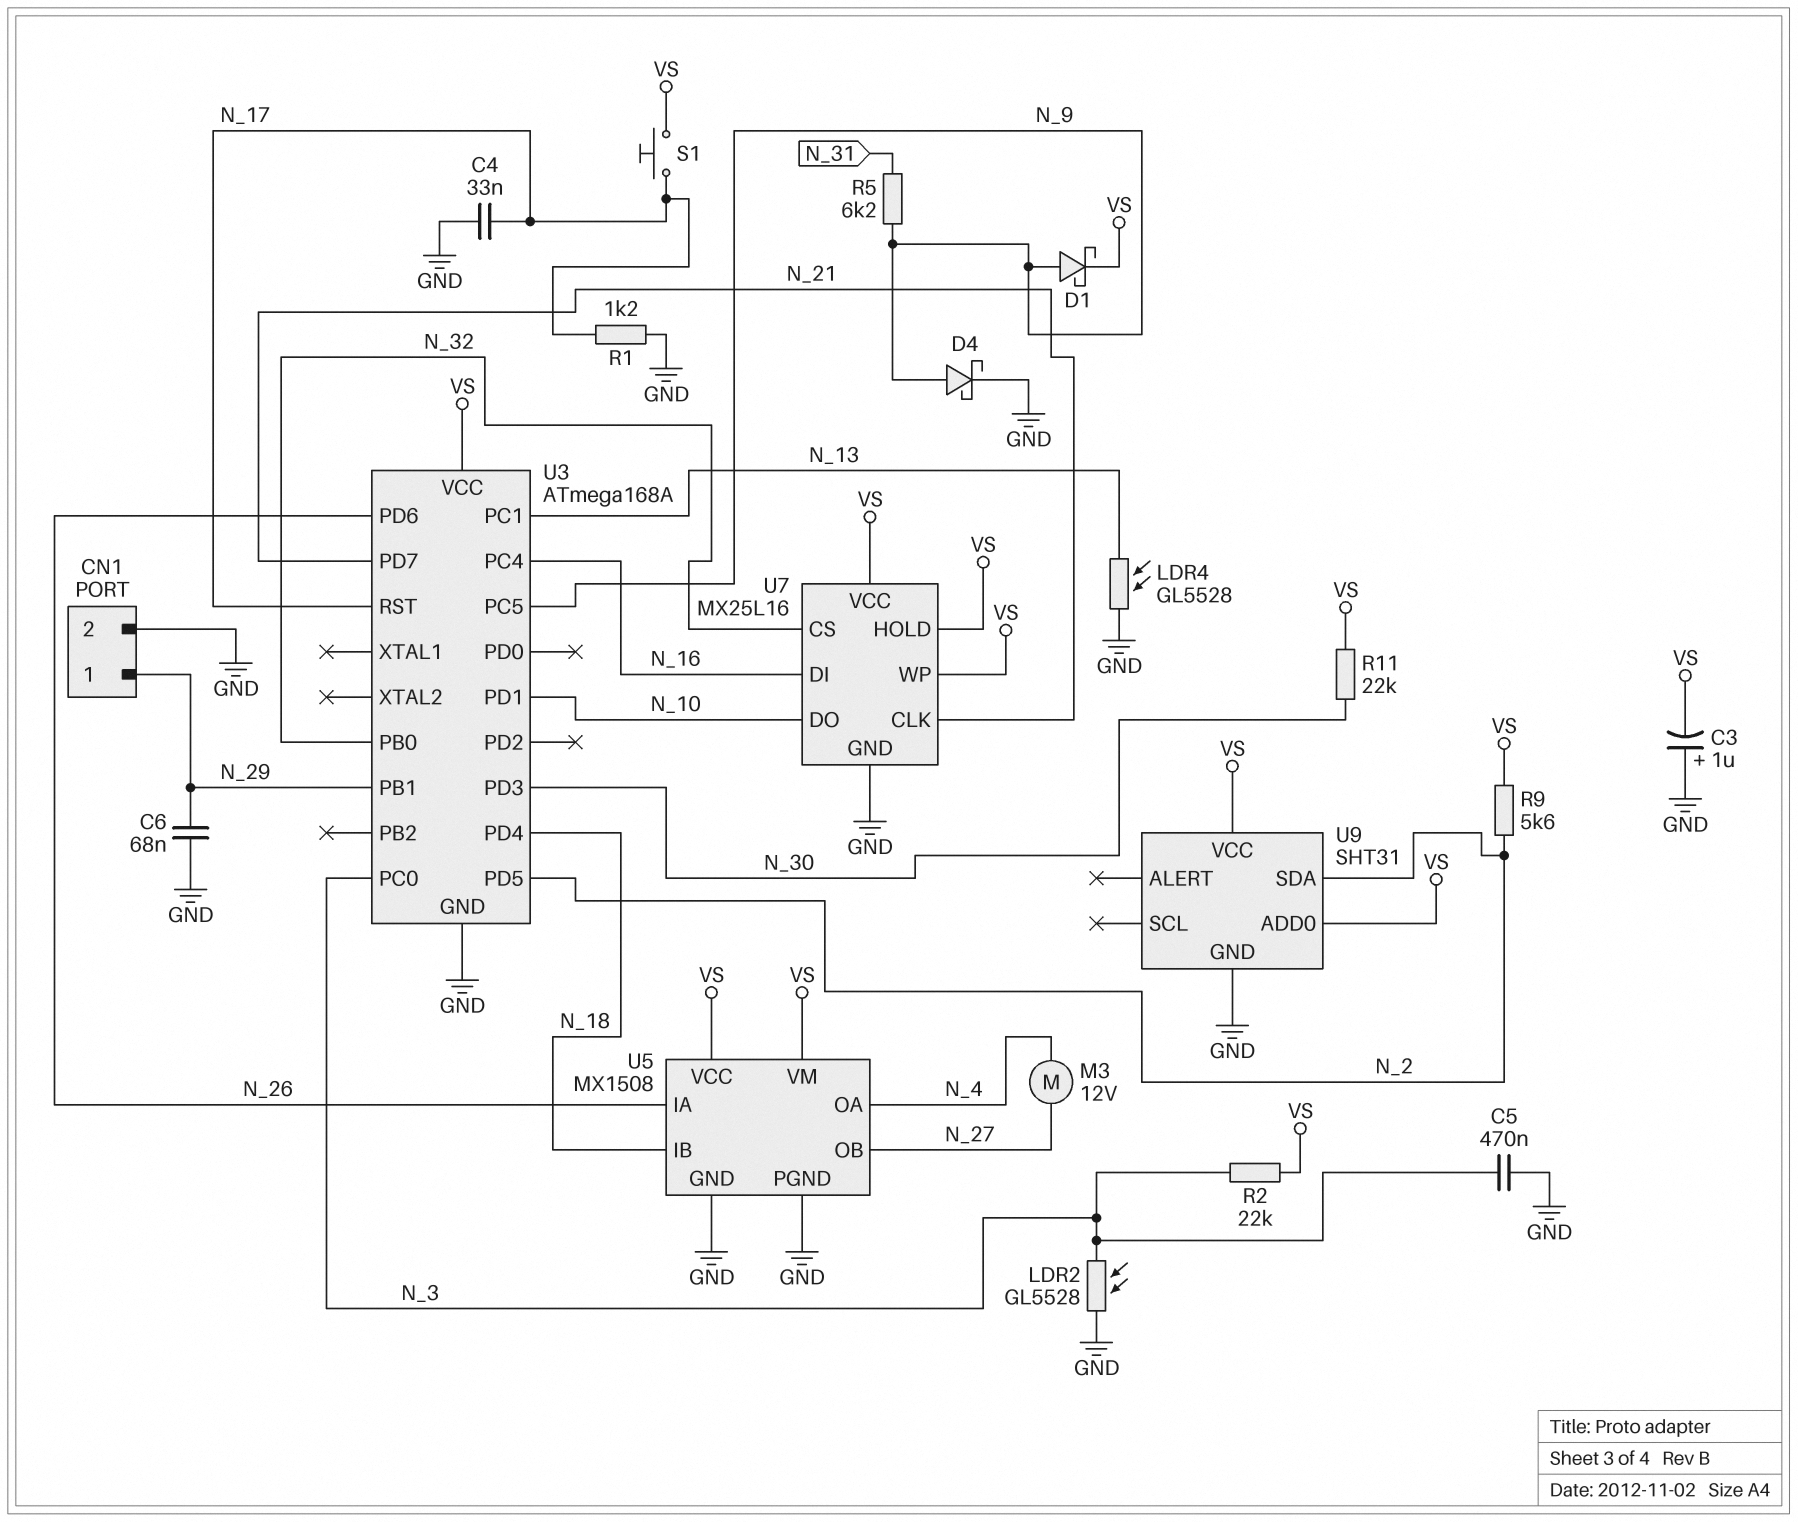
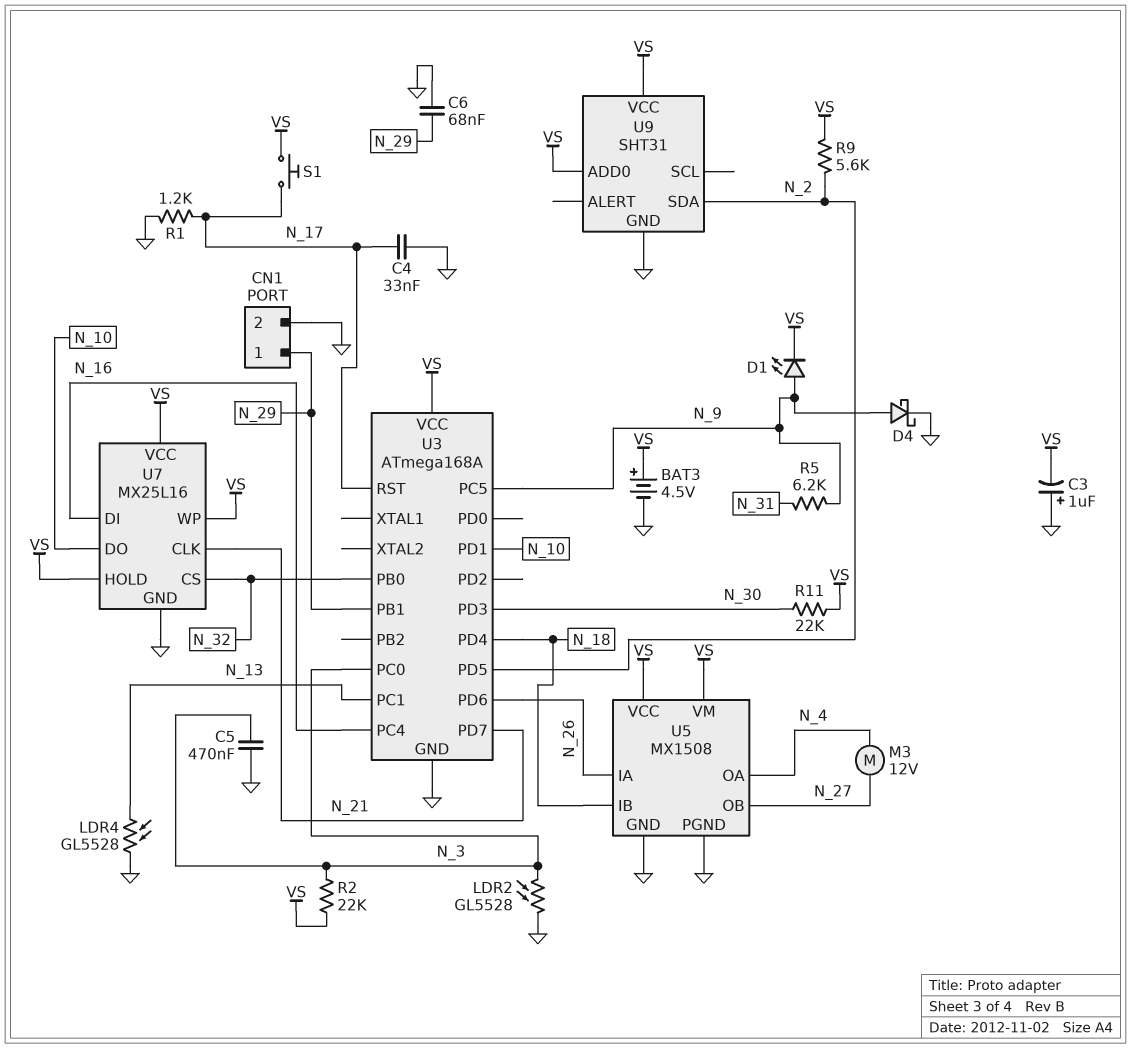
BAT3: none -> 4.5V (plus VS, minus GND)
D1: schottky (A N_9, K VS) -> LED (A N_9, K VS)

